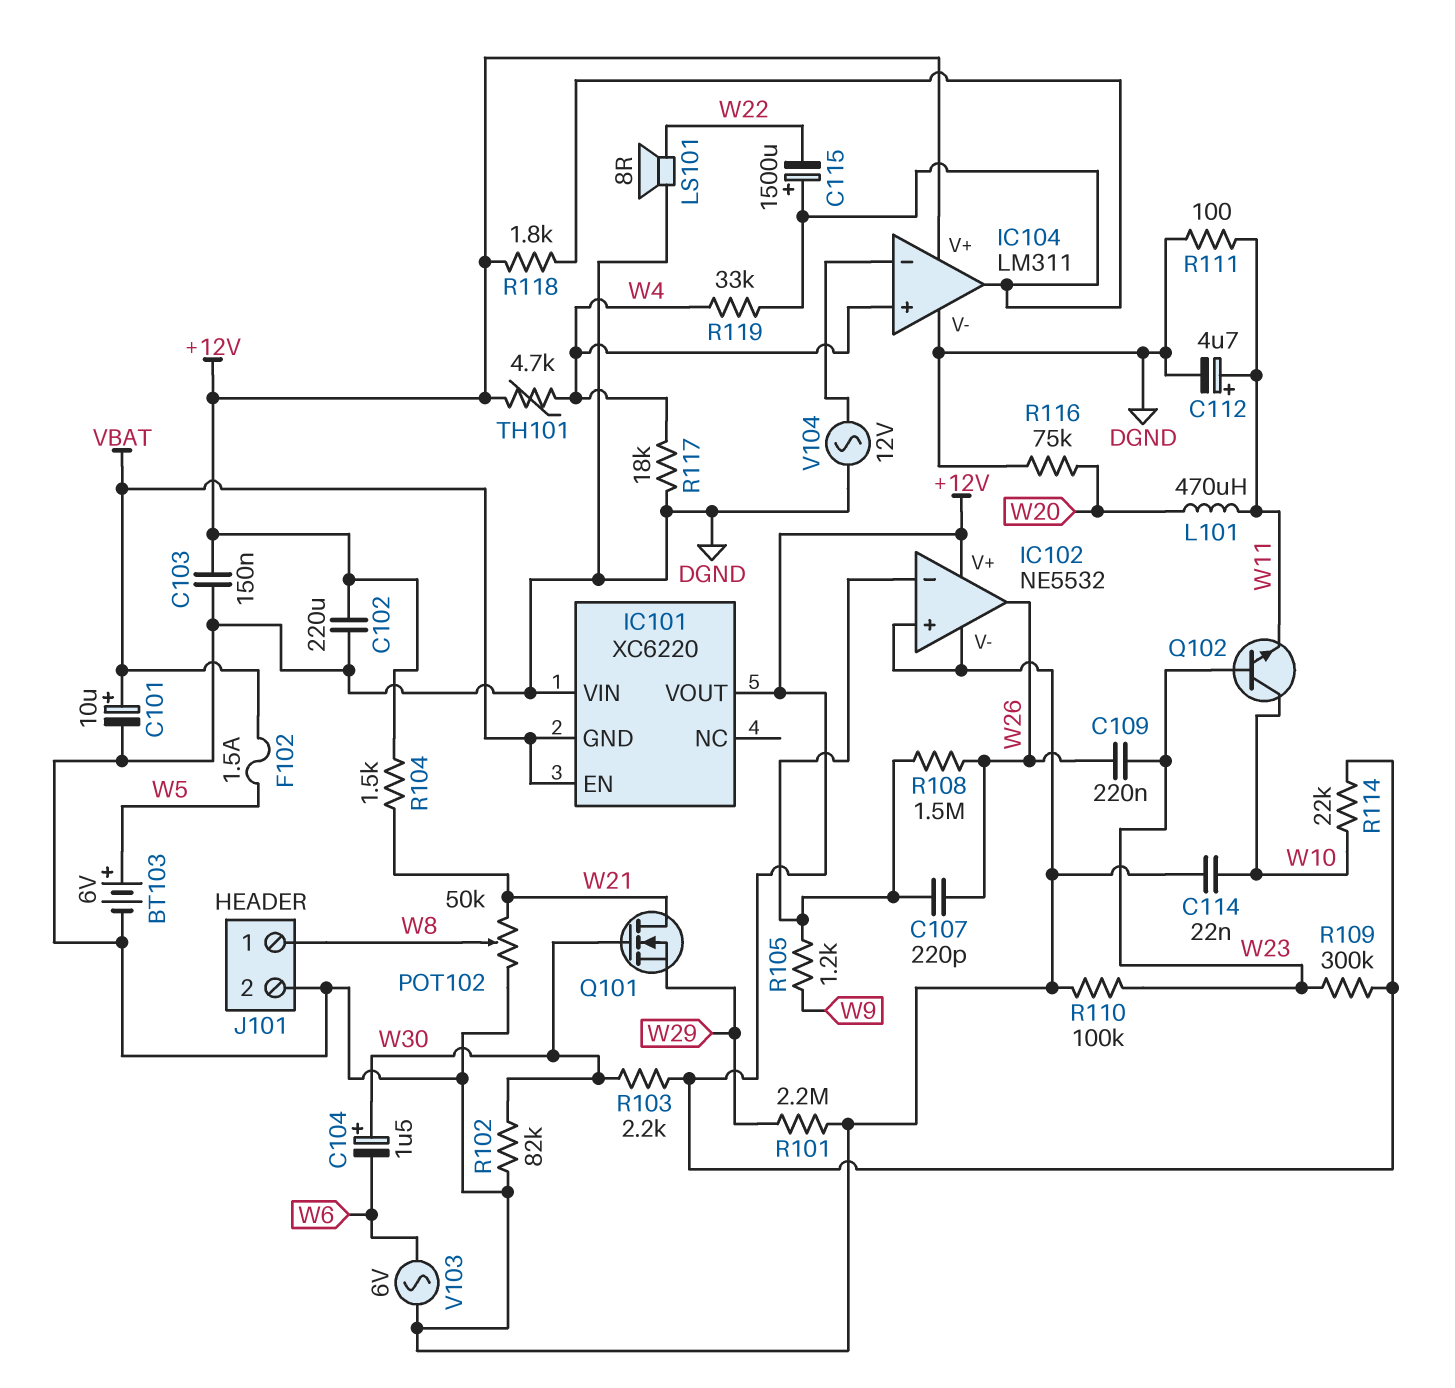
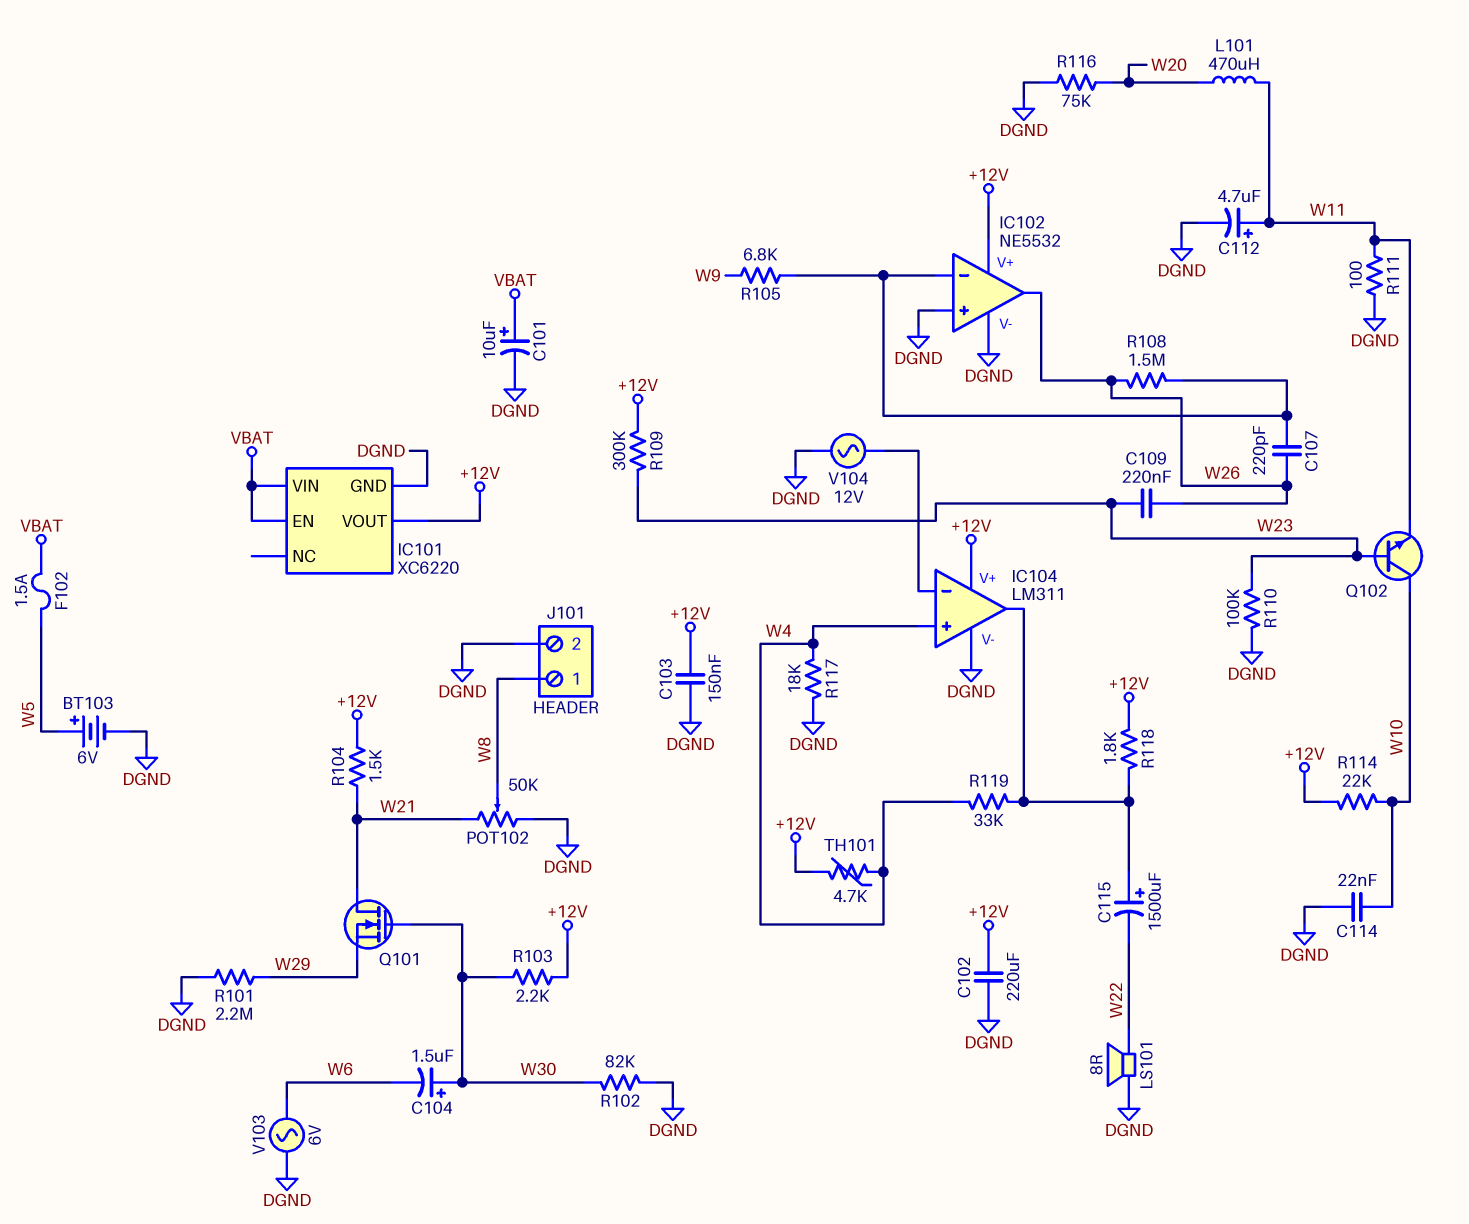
IC101 pin GND: VBAT -> DGND
IC101 pin VIN: DGND -> VBAT
R105: 1.2k (IC102/in-, W9) -> 6.8k (IC102/in-, W9)

